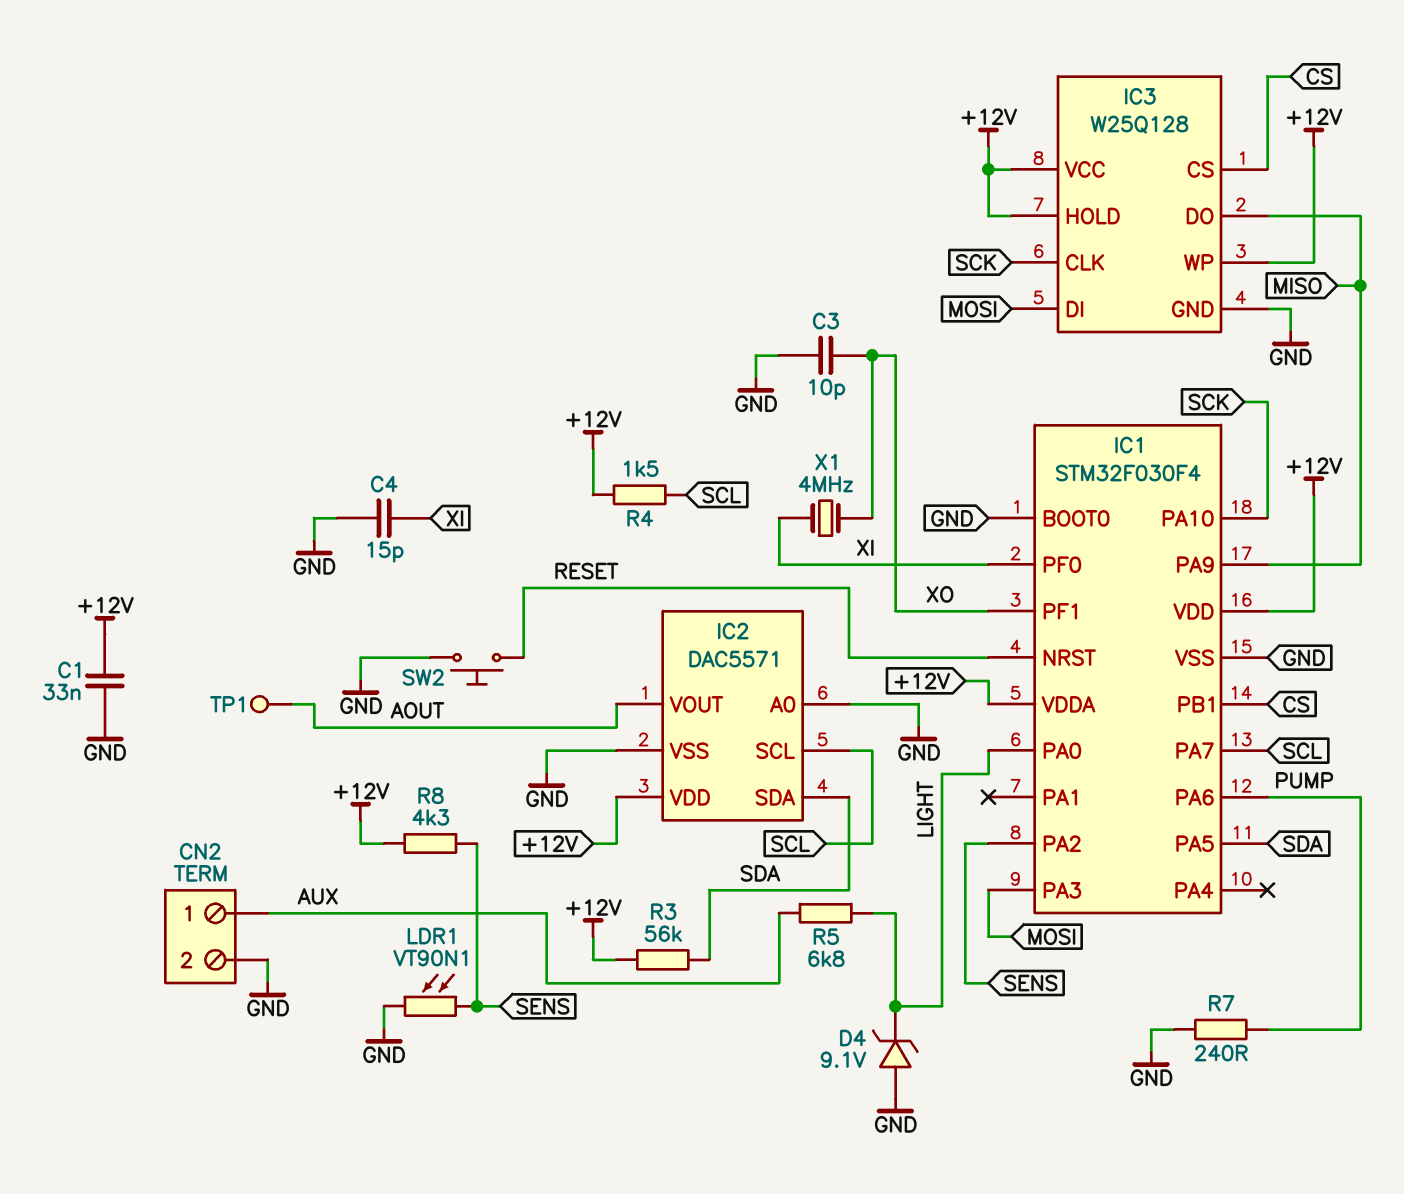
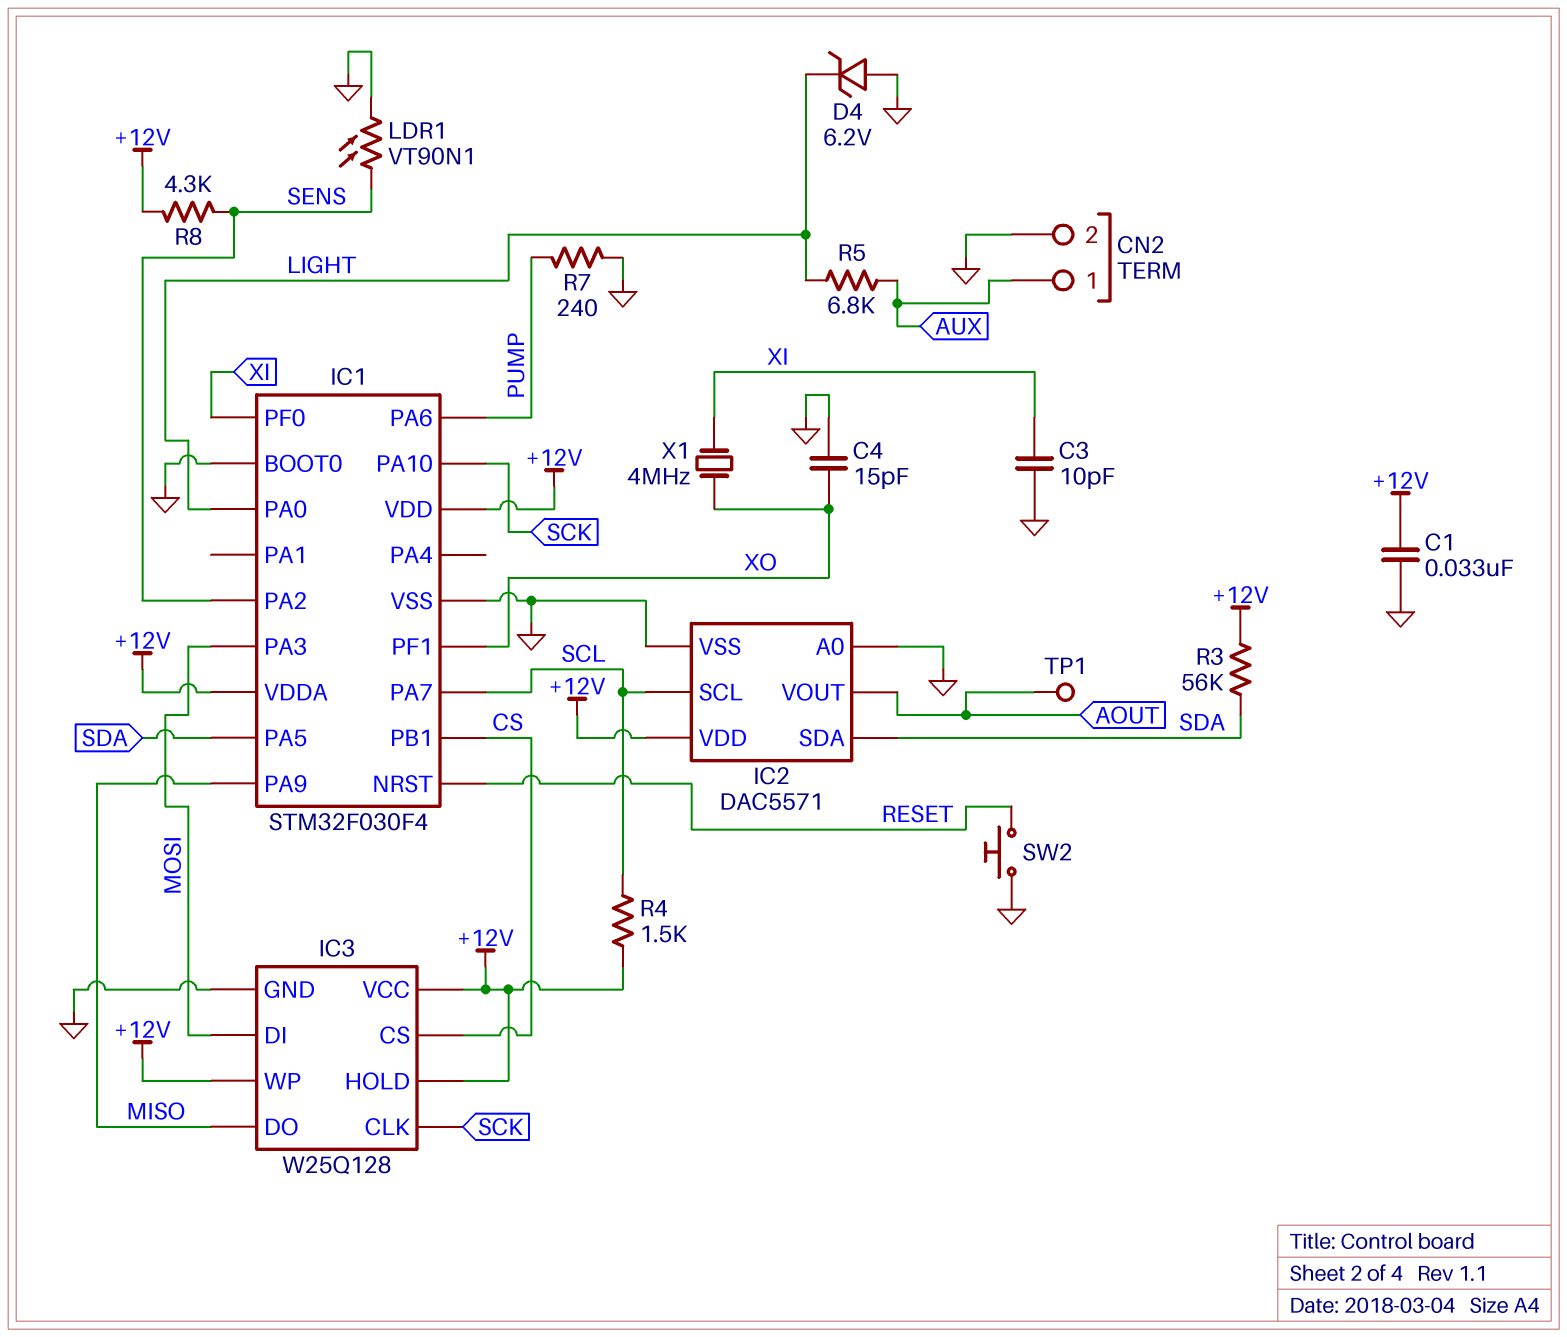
C3: 10pF (GND, XO) -> 10pF (GND, XI)
C4: 15pF (GND, XI) -> 15pF (GND, XO)
D4: zener 9.1V (A GND, K LIGHT) -> zener 6.2V (A GND, K LIGHT)

